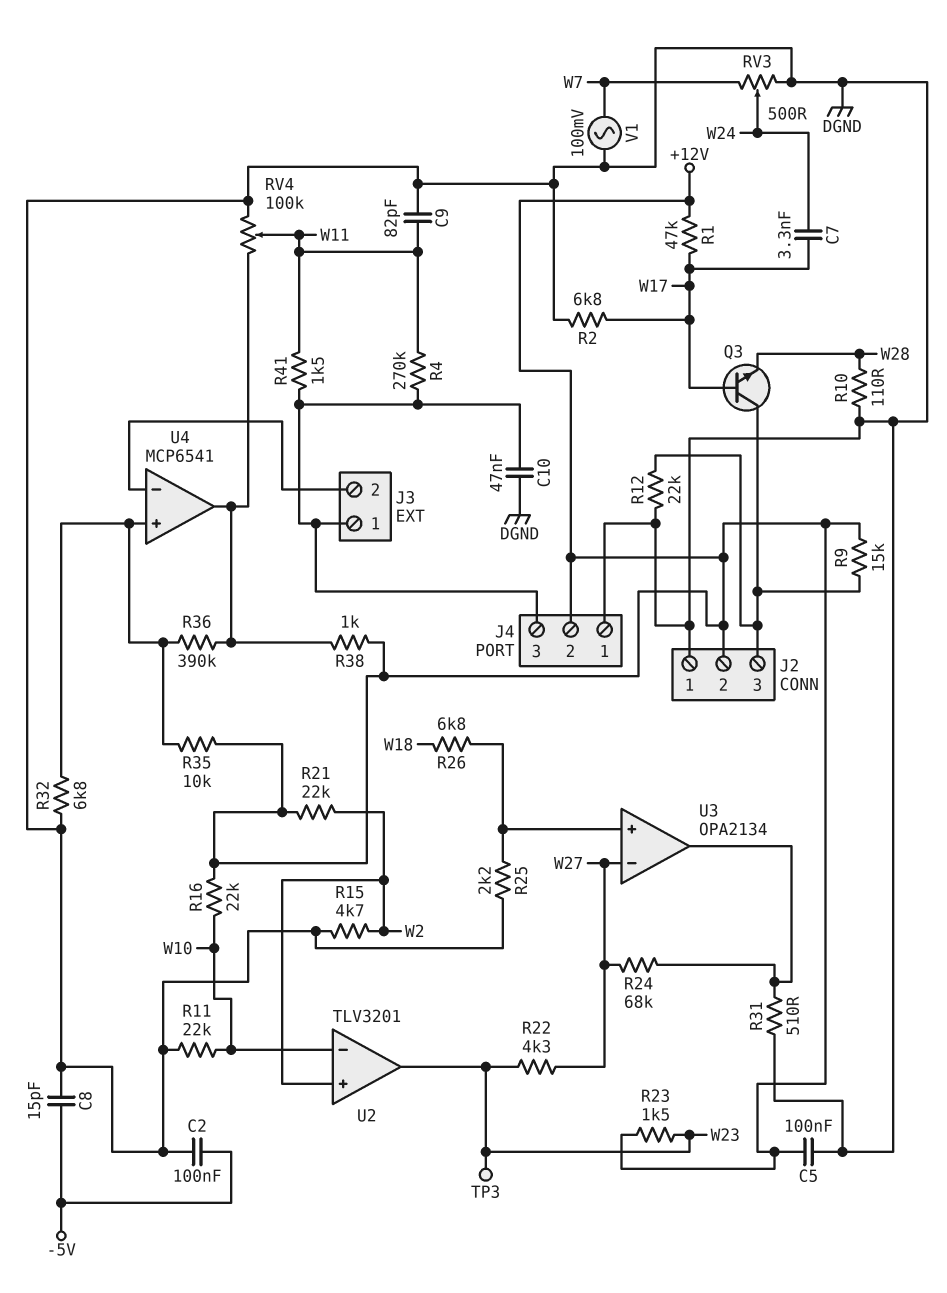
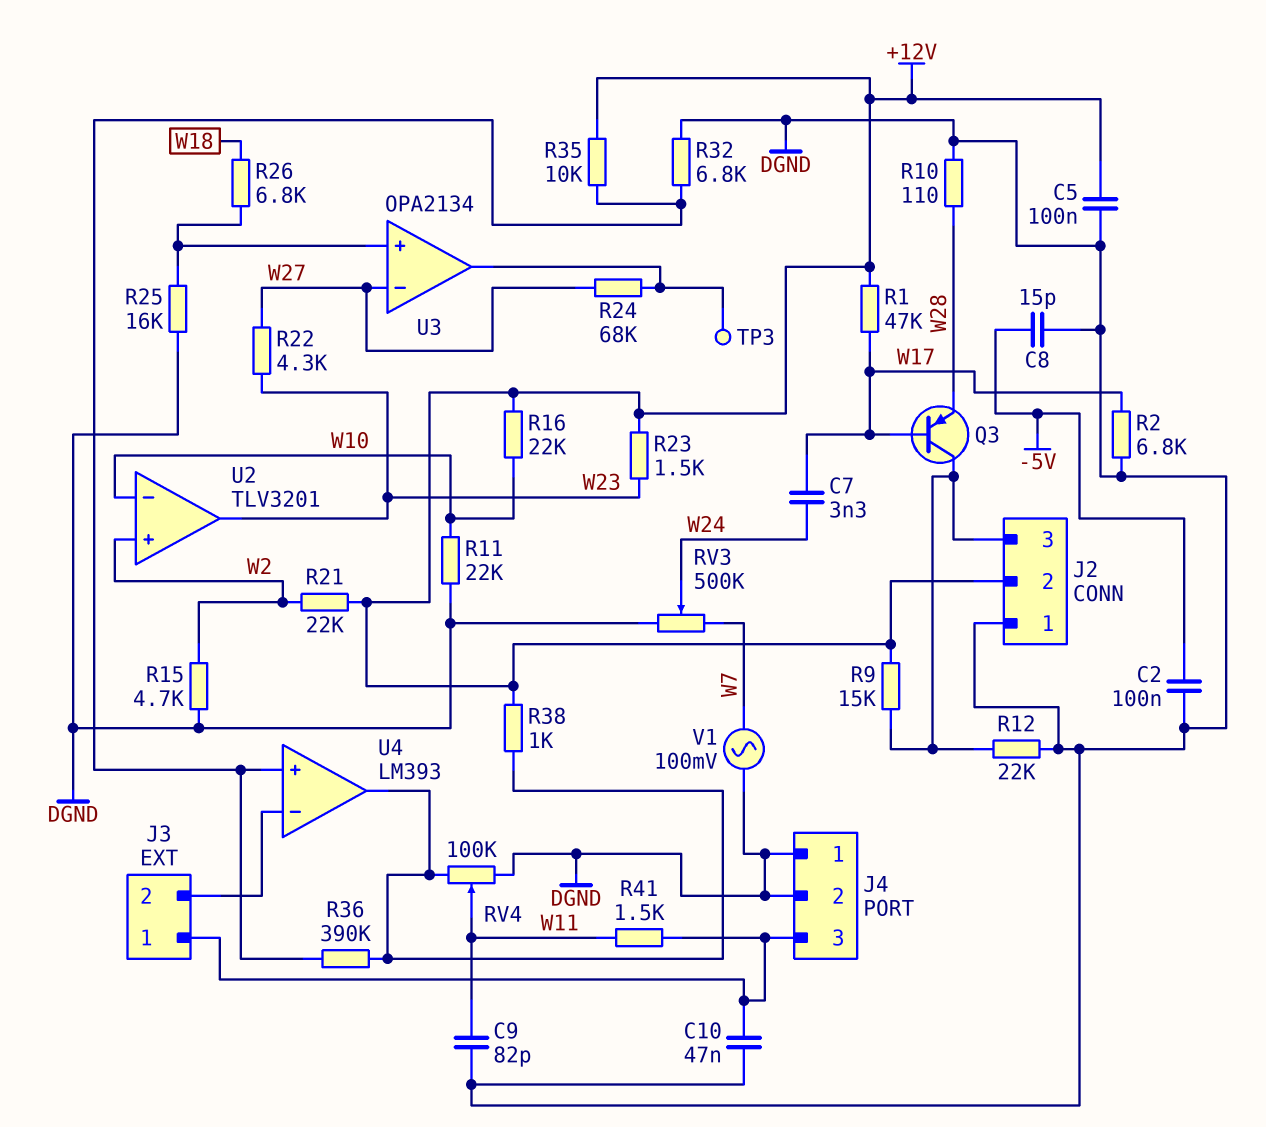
J4 pin 2: +12V -> DGND
Q3: NPN (B W17, C J2/3, E W28) -> PNP (B W17, C J2/3, E W28)
R4: 270k (J3/1, W11) -> none
R25: 2.2k (DGND, U3/in+) -> 16k (DGND, U3/in+)
R31: 510 (DGND, U3/out) -> none
RV3: 500 (DGND, W7, wiper W24) -> 500k (DGND, W7, wiper W24)
TP3: test point (W23) -> test point (U3/out)
U4: MCP6541 -> LM393

